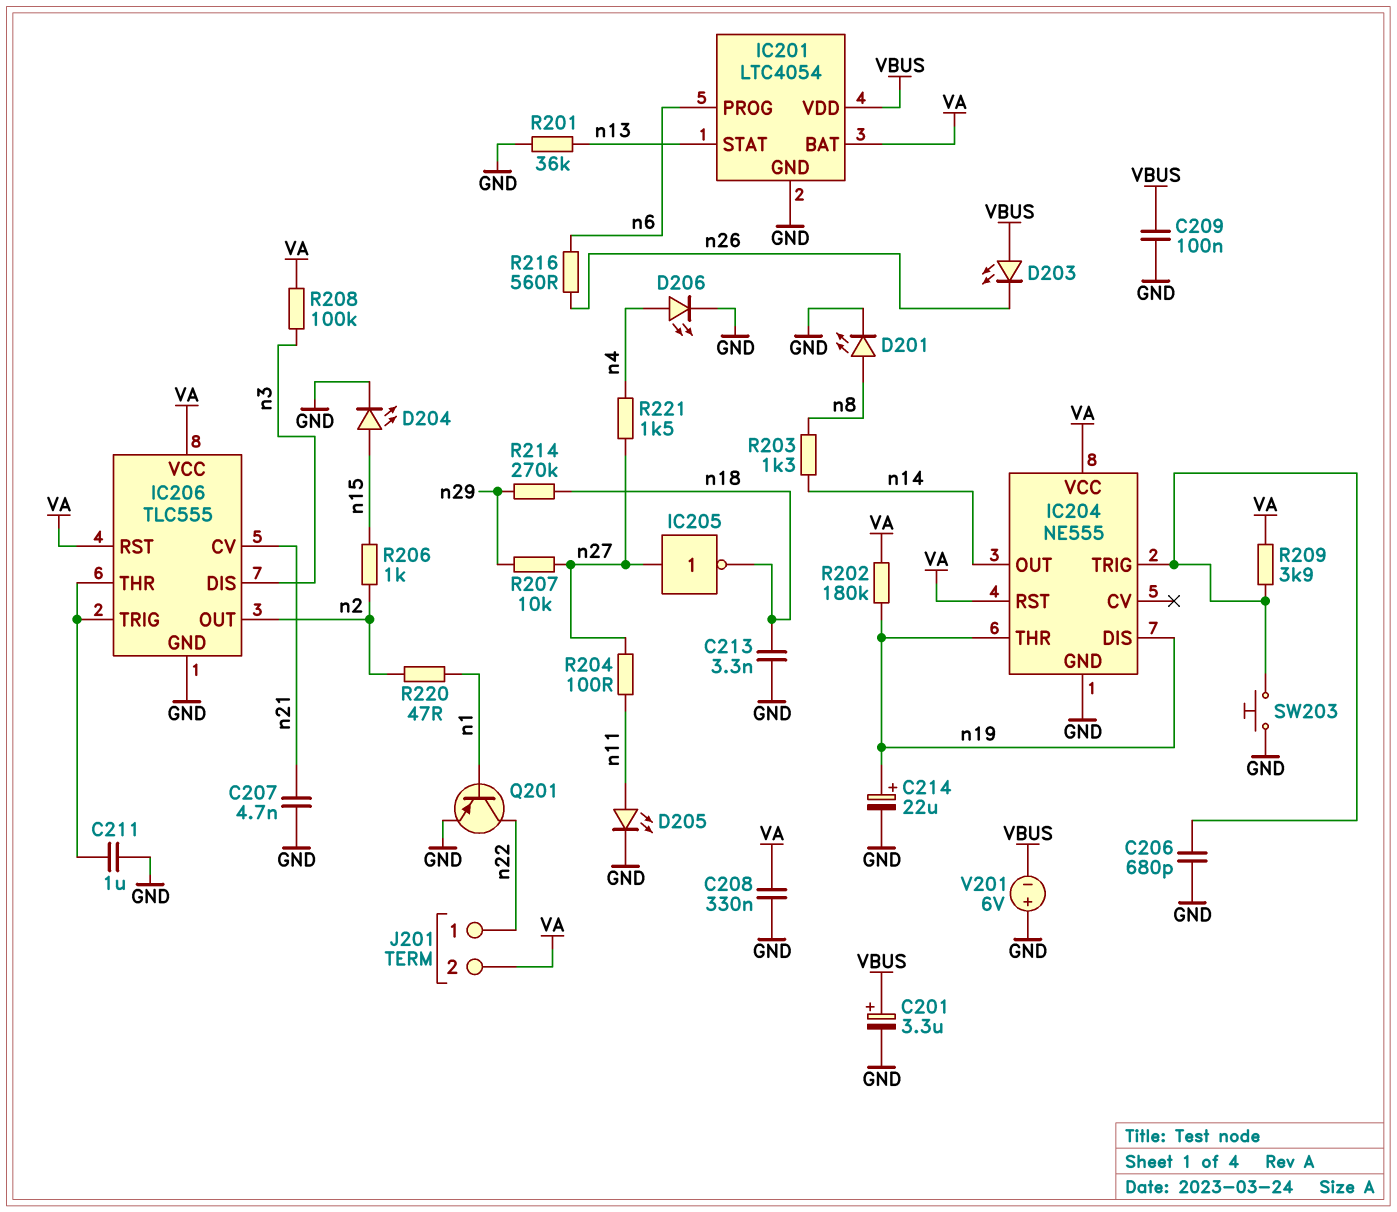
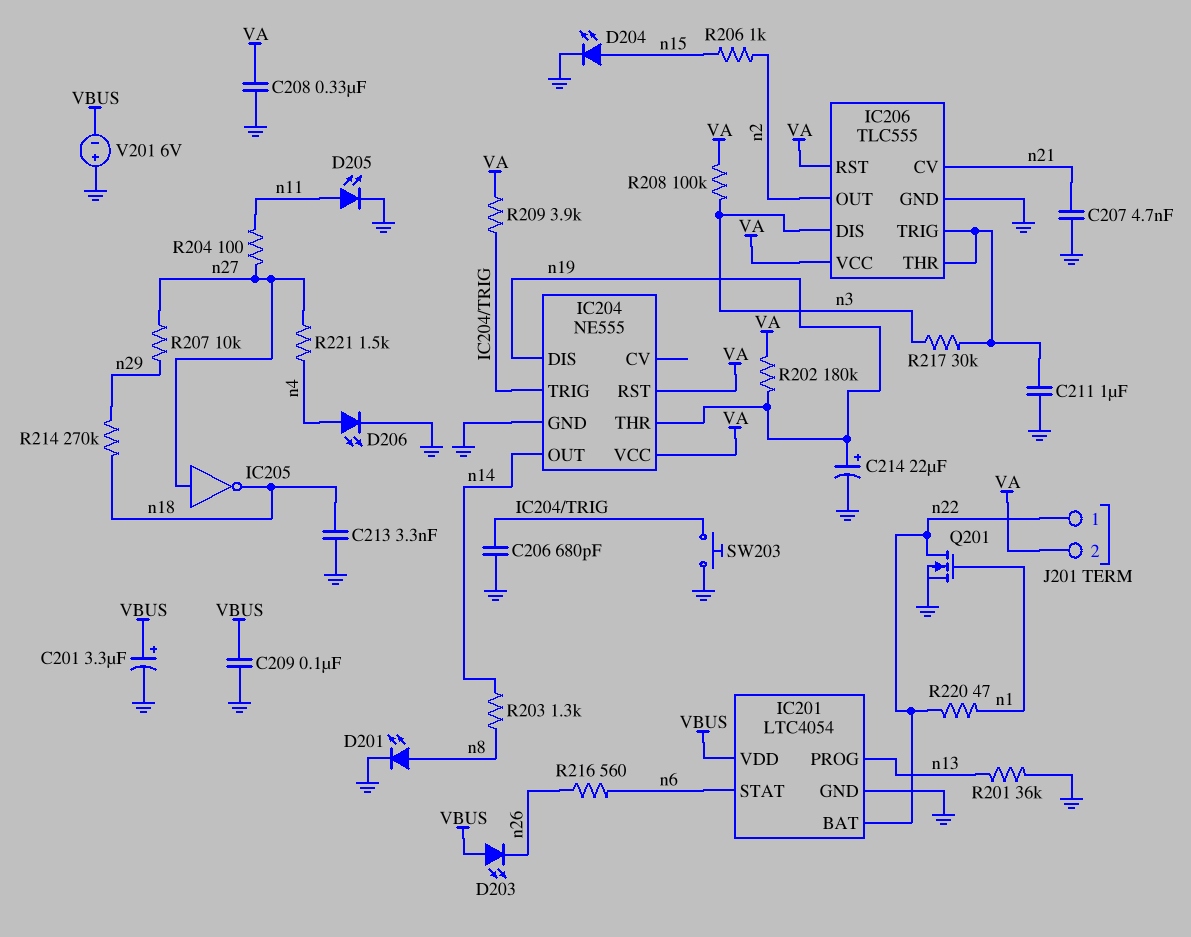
IC201 pin BAT: VA -> n22
IC201 pin PROG: n6 -> n13
IC201 pin STAT: n13 -> n6
Q201: PNP (B n1, C n22, E GND) -> NMOS (G n1, D n22, S GND)
R217: none -> 30k (IC206/THR, n3)
R220: 47 (n1, n2) -> 47 (n1, n22)

